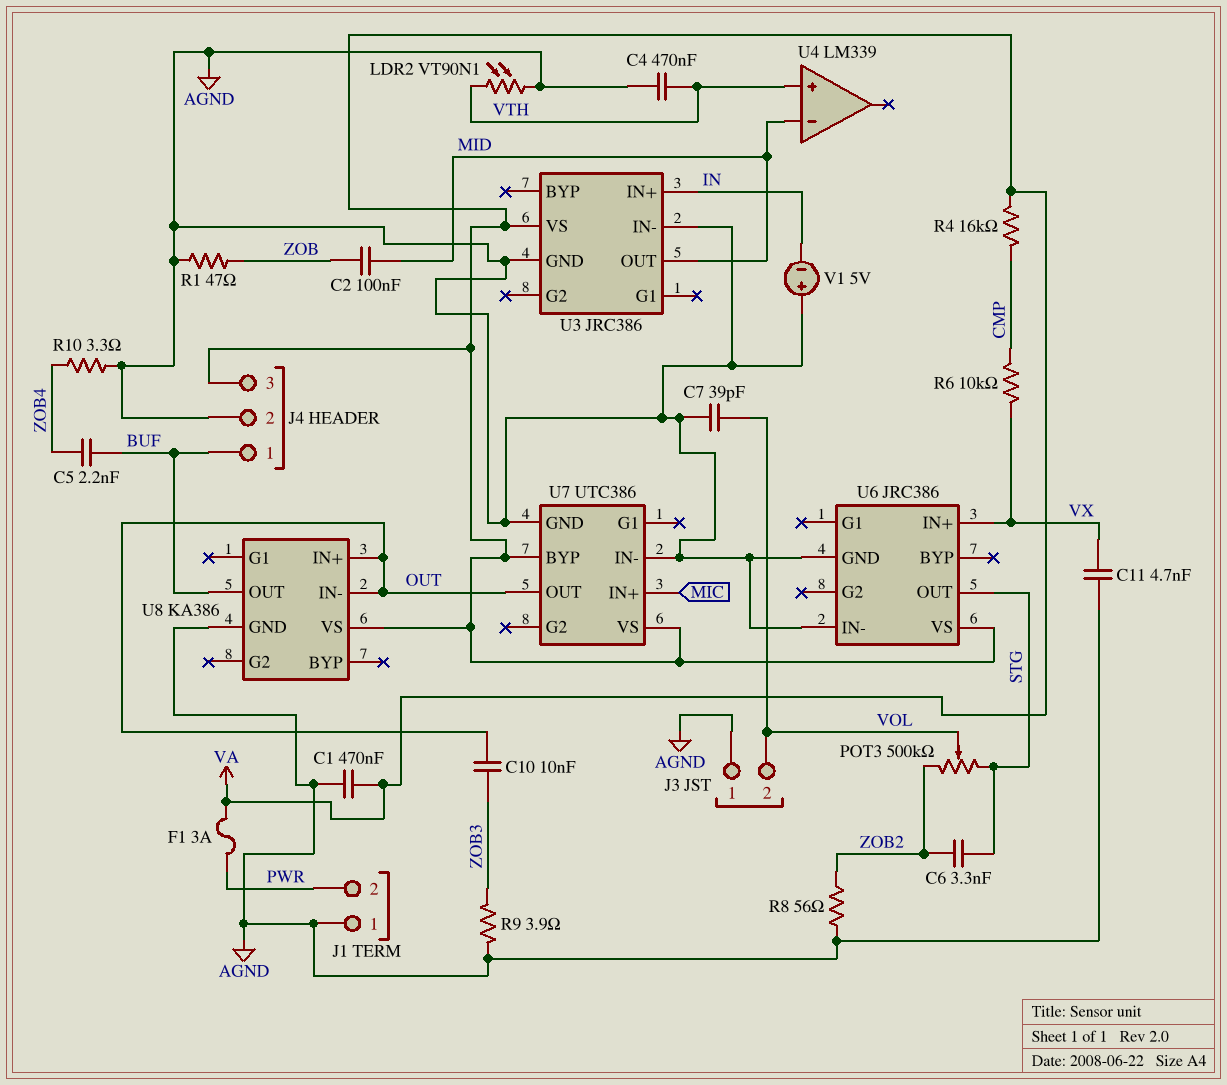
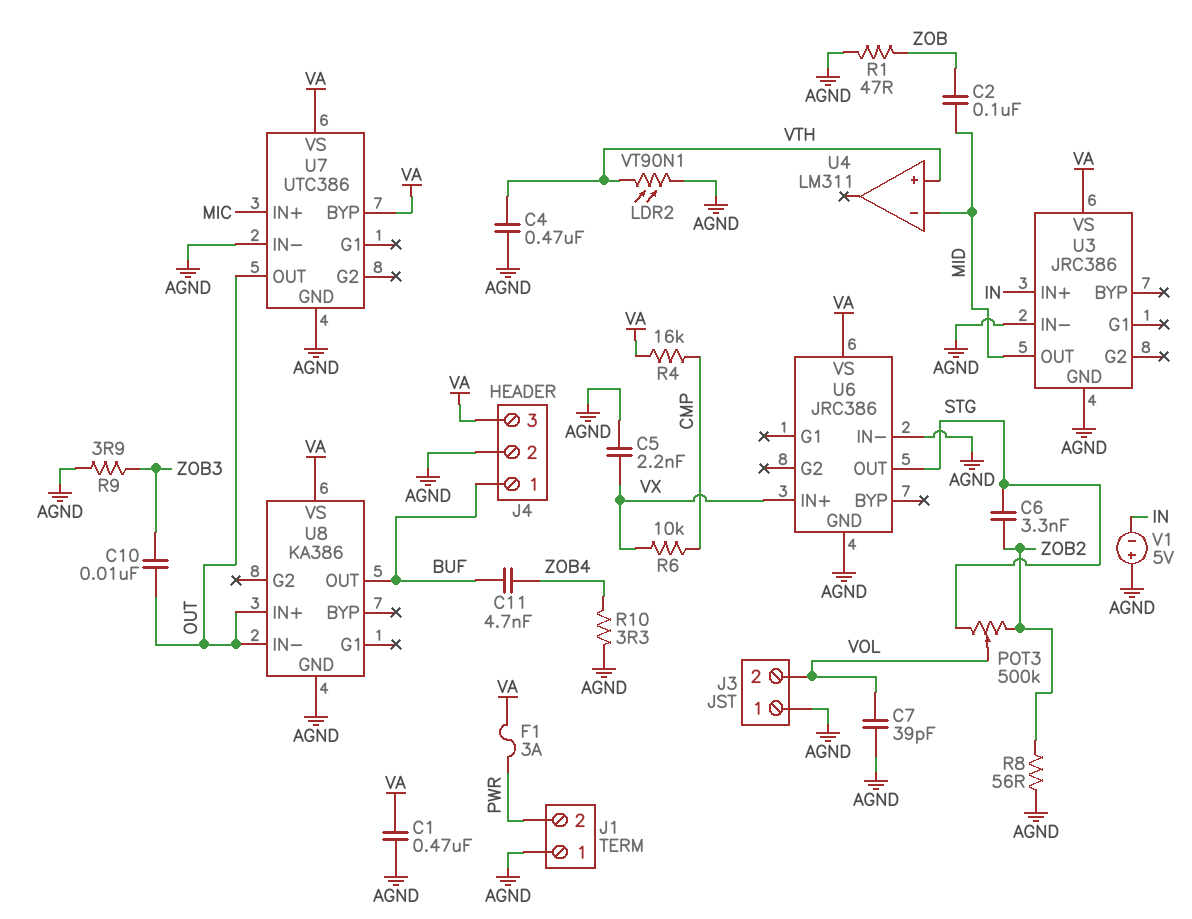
C5: 2.2nF (BUF, ZOB4) -> 2.2nF (AGND, VX)
C11: 4.7nF (AGND, VX) -> 4.7nF (BUF, ZOB4)
U4: LM339 -> LM311

